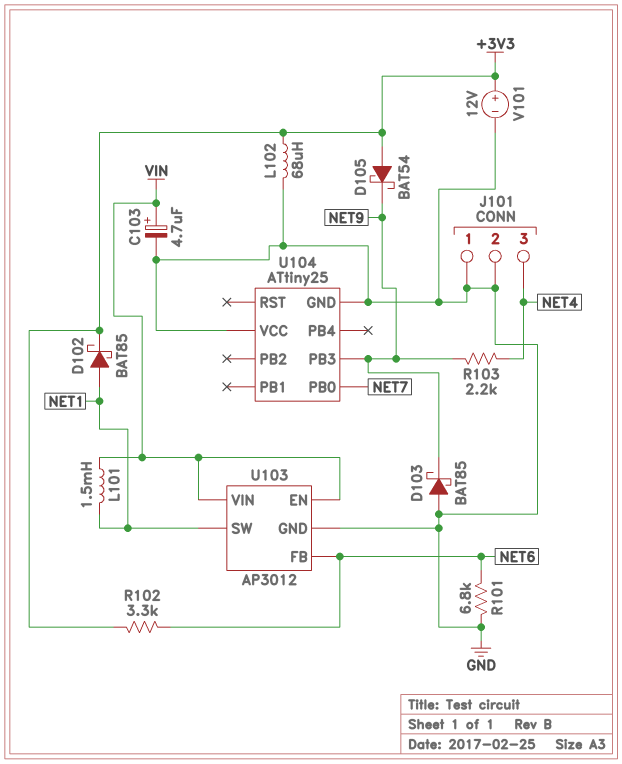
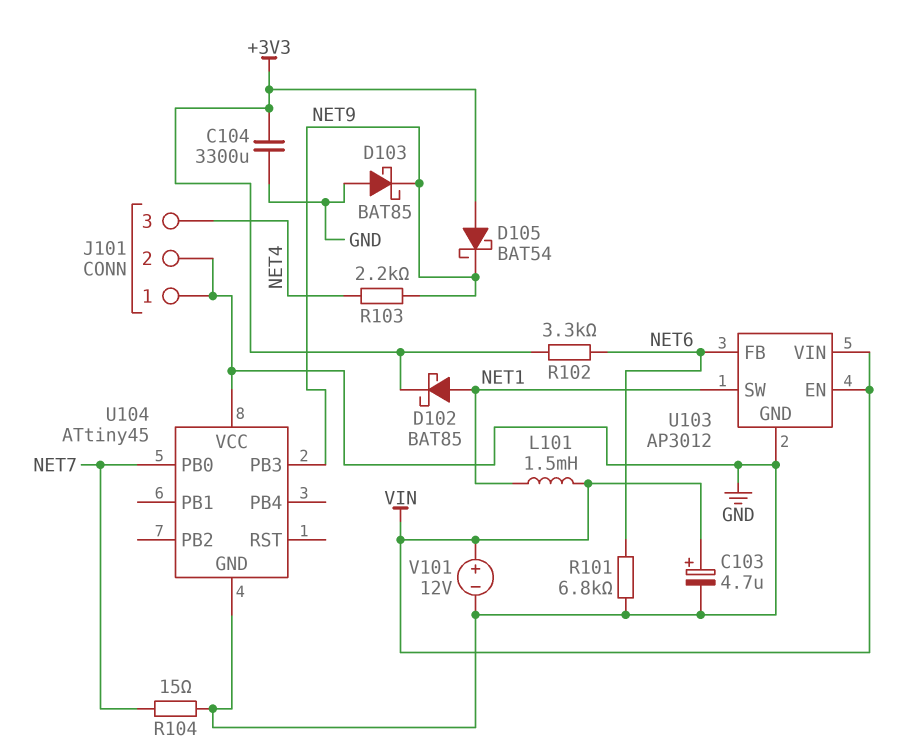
C104: none -> 3300uF (+3V3, GND)
L102: 68uH (+3V3, GND) -> none
R104: none -> 15 (GND, NET7)
U104: ATtiny25 -> ATtiny45
V101: 12V (plus +3V3, minus GND) -> 12V (plus VIN, minus GND)

